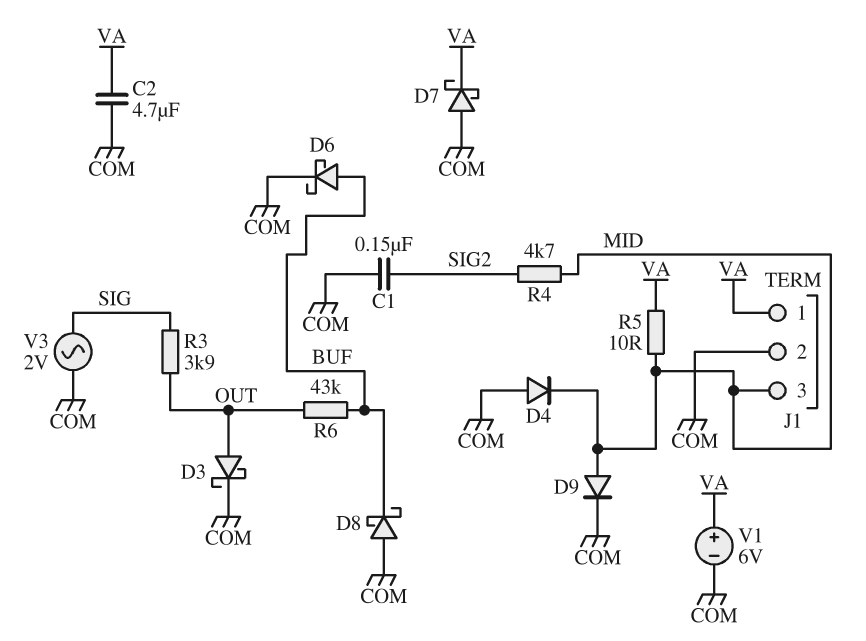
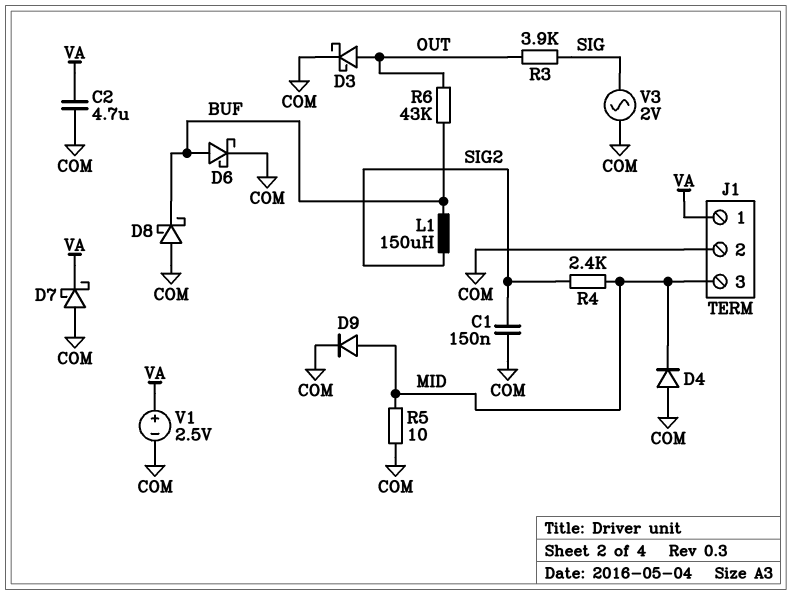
L1: none -> 150uH (BUF, SIG2)
R4: 4.7k (MID, SIG2) -> 2.4k (MID, SIG2)
R5: 10 (MID, VA) -> 10 (COM, MID)
V1: 6V (plus VA, minus COM) -> 2.5V (plus VA, minus COM)

